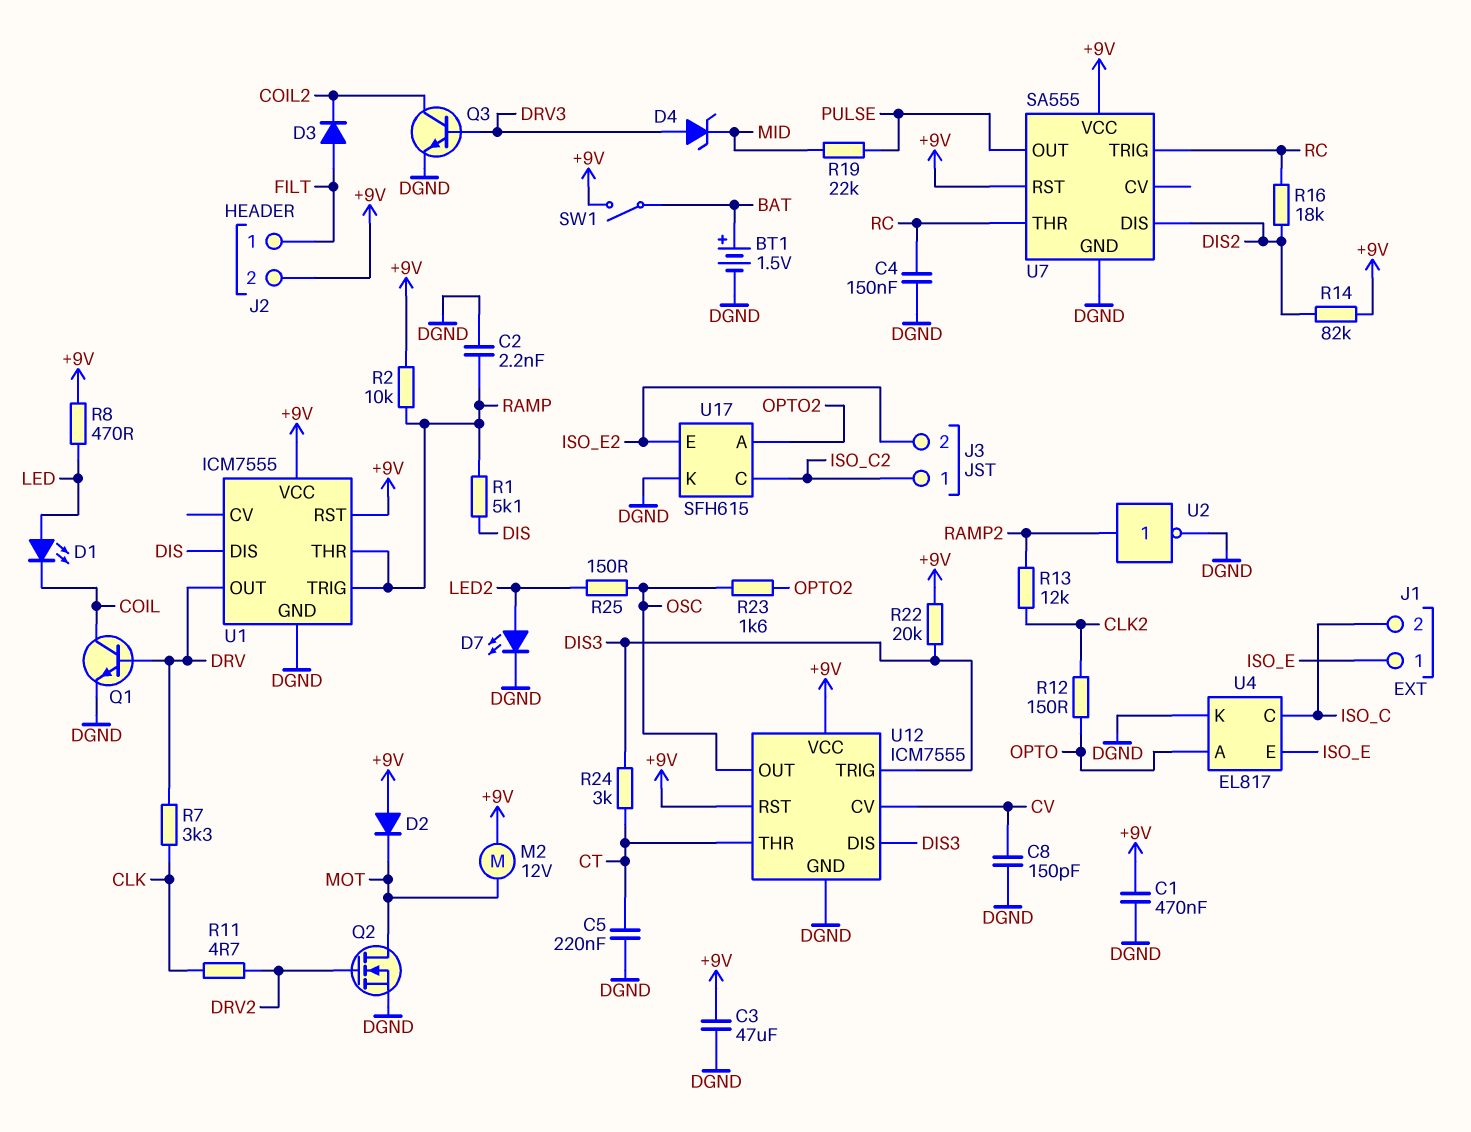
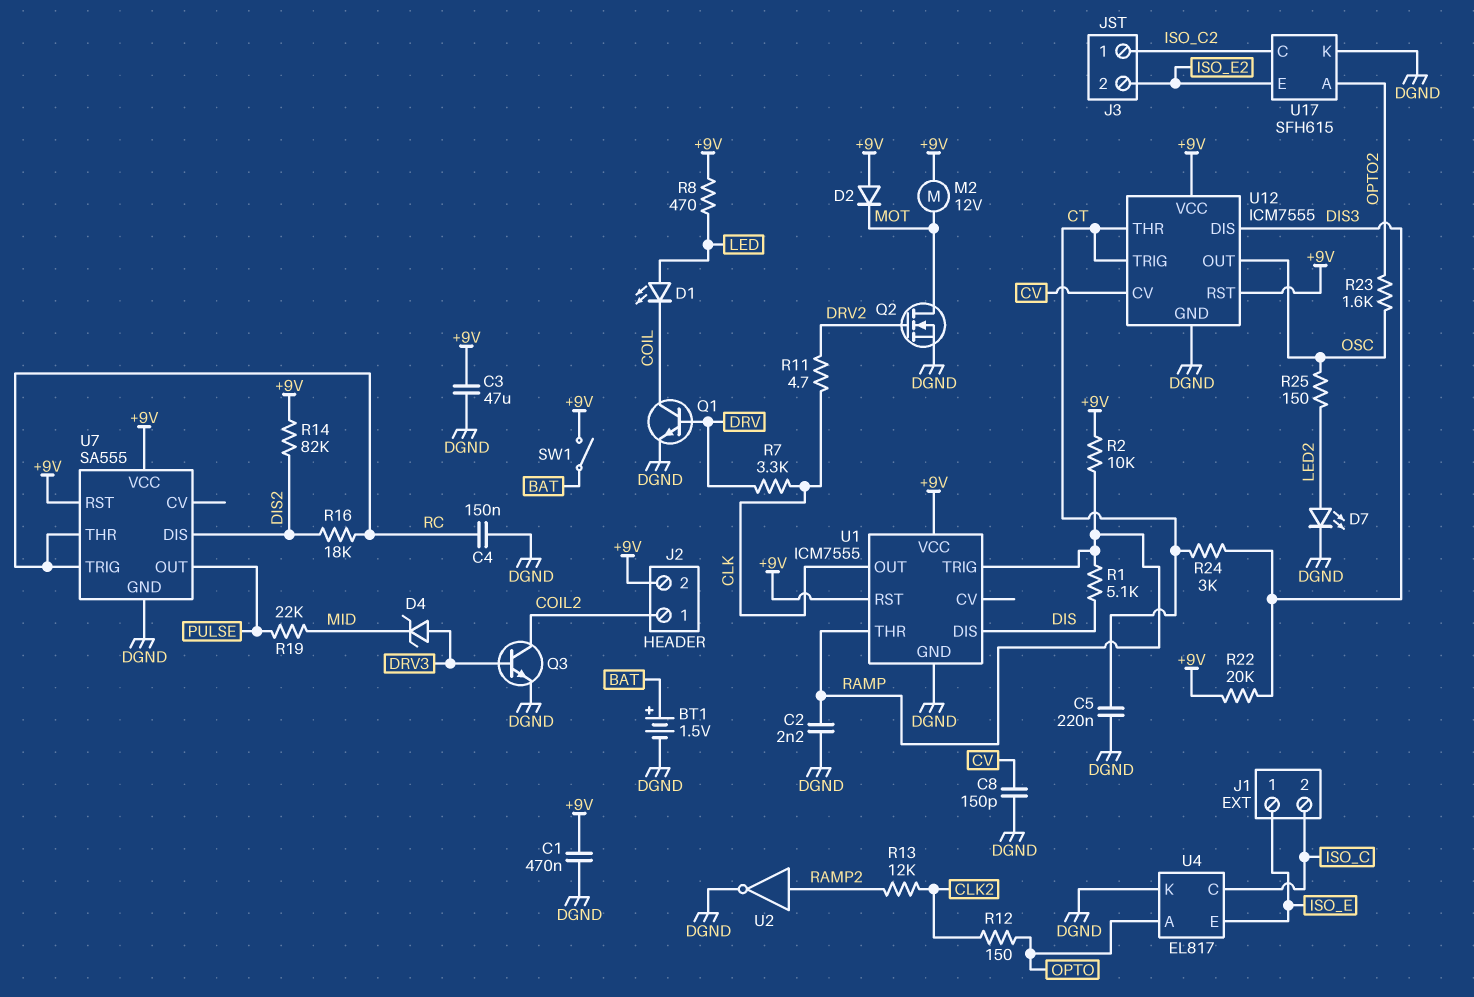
D3: diode (A FILT, K COIL2) -> none
J2 pin 1: FILT -> COIL2
U1 pin OUT: DRV -> CLK
U12 pin TRIG: DIS3 -> CT

